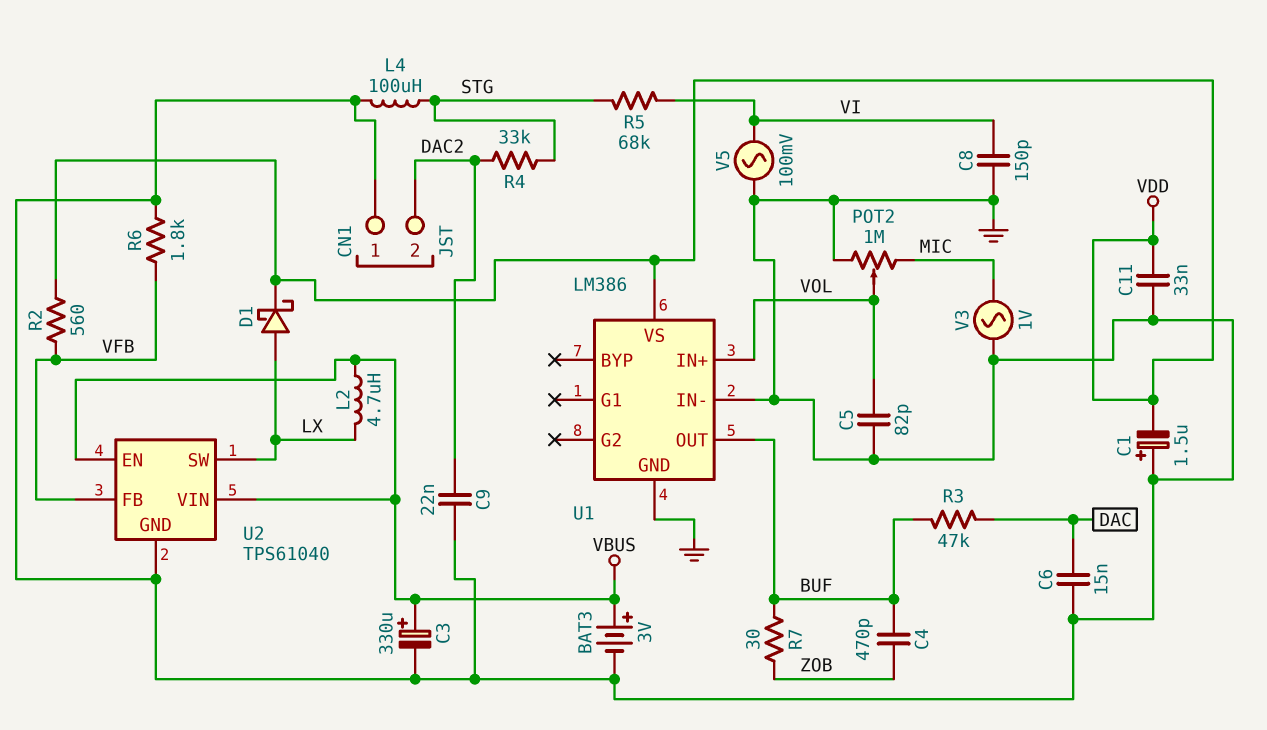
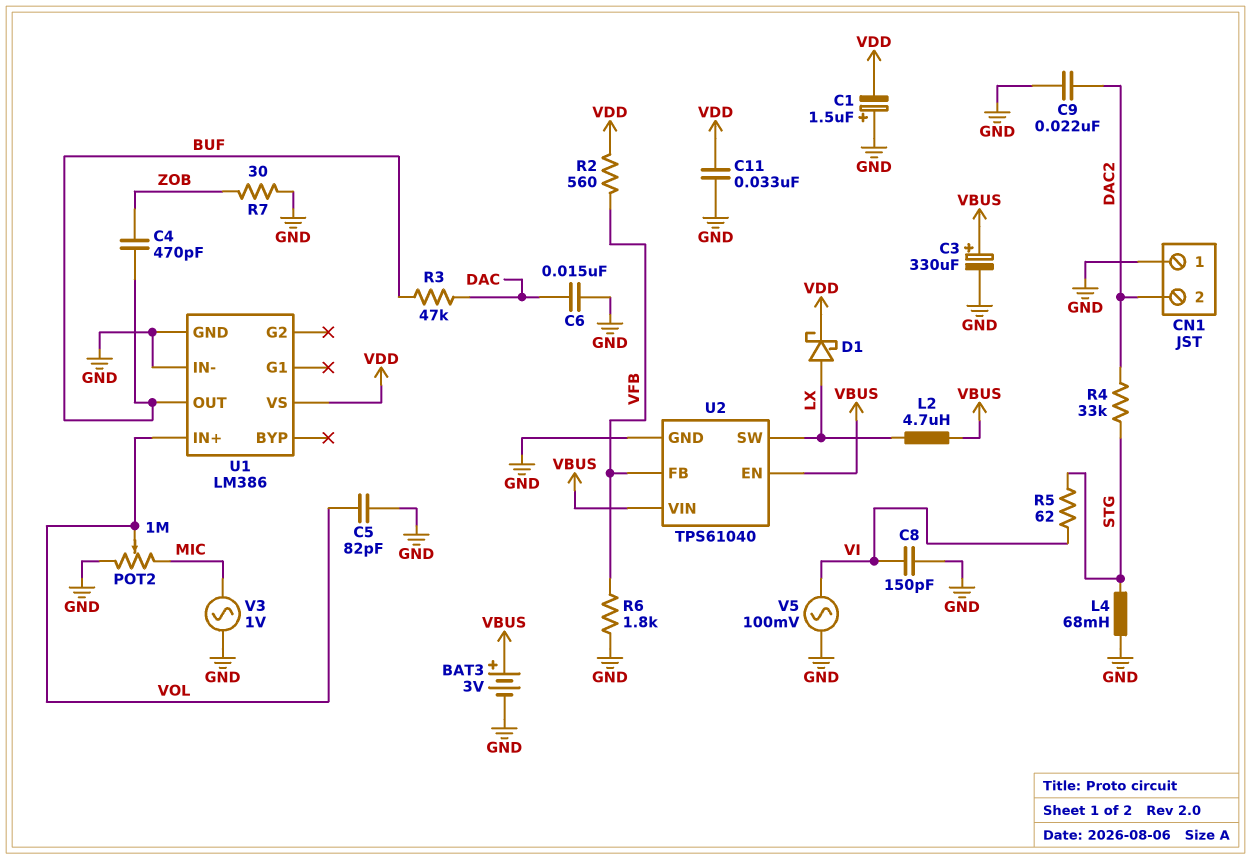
L4: 100uH (GND, STG) -> 68mH (GND, STG)
R5: 68k (STG, VI) -> 62 (STG, VI)
R7: 30 (BUF, ZOB) -> 30 (GND, ZOB)

